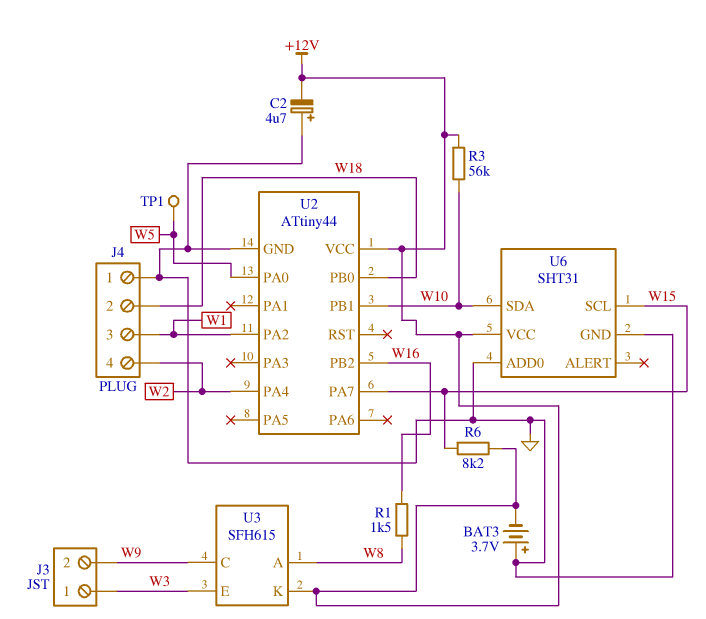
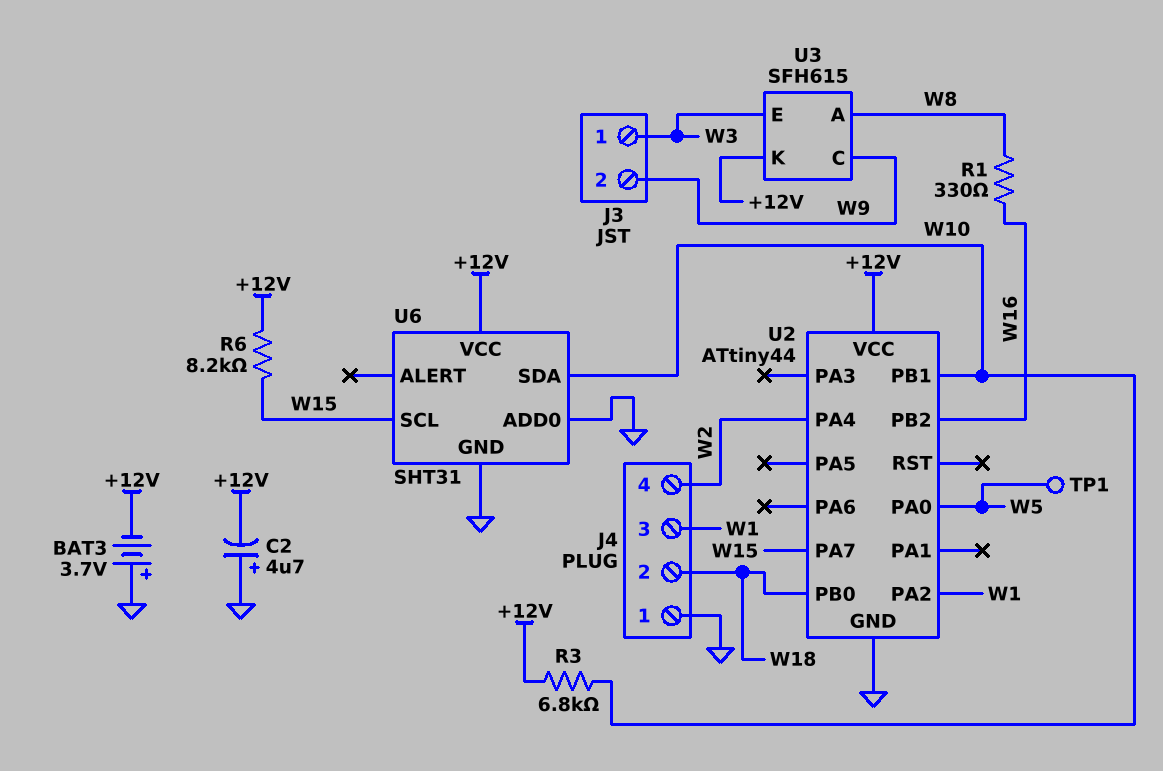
R1: 1.5k (W8, W16) -> 330 (W8, W16)
R3: 56k (+12V, W10) -> 6.8k (+12V, W10)

